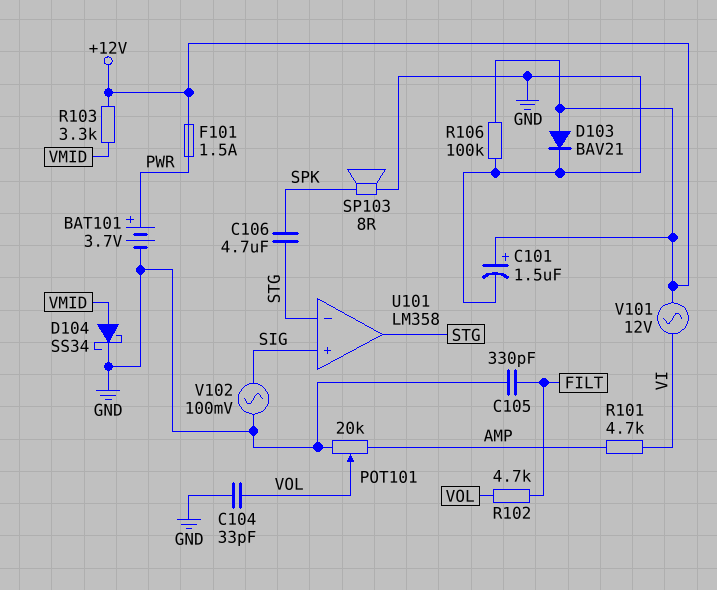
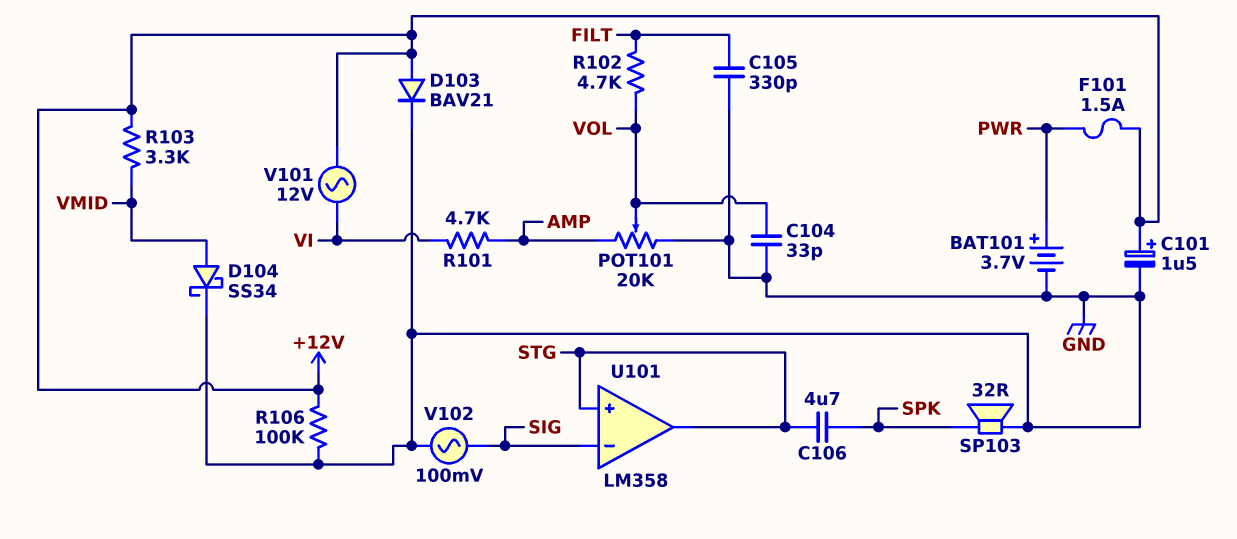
SP103: speaker 8R (GND, SPK) -> speaker 32R (GND, SPK)
U101 pin in+: SIG -> STG
U101 pin in-: STG -> SIG

